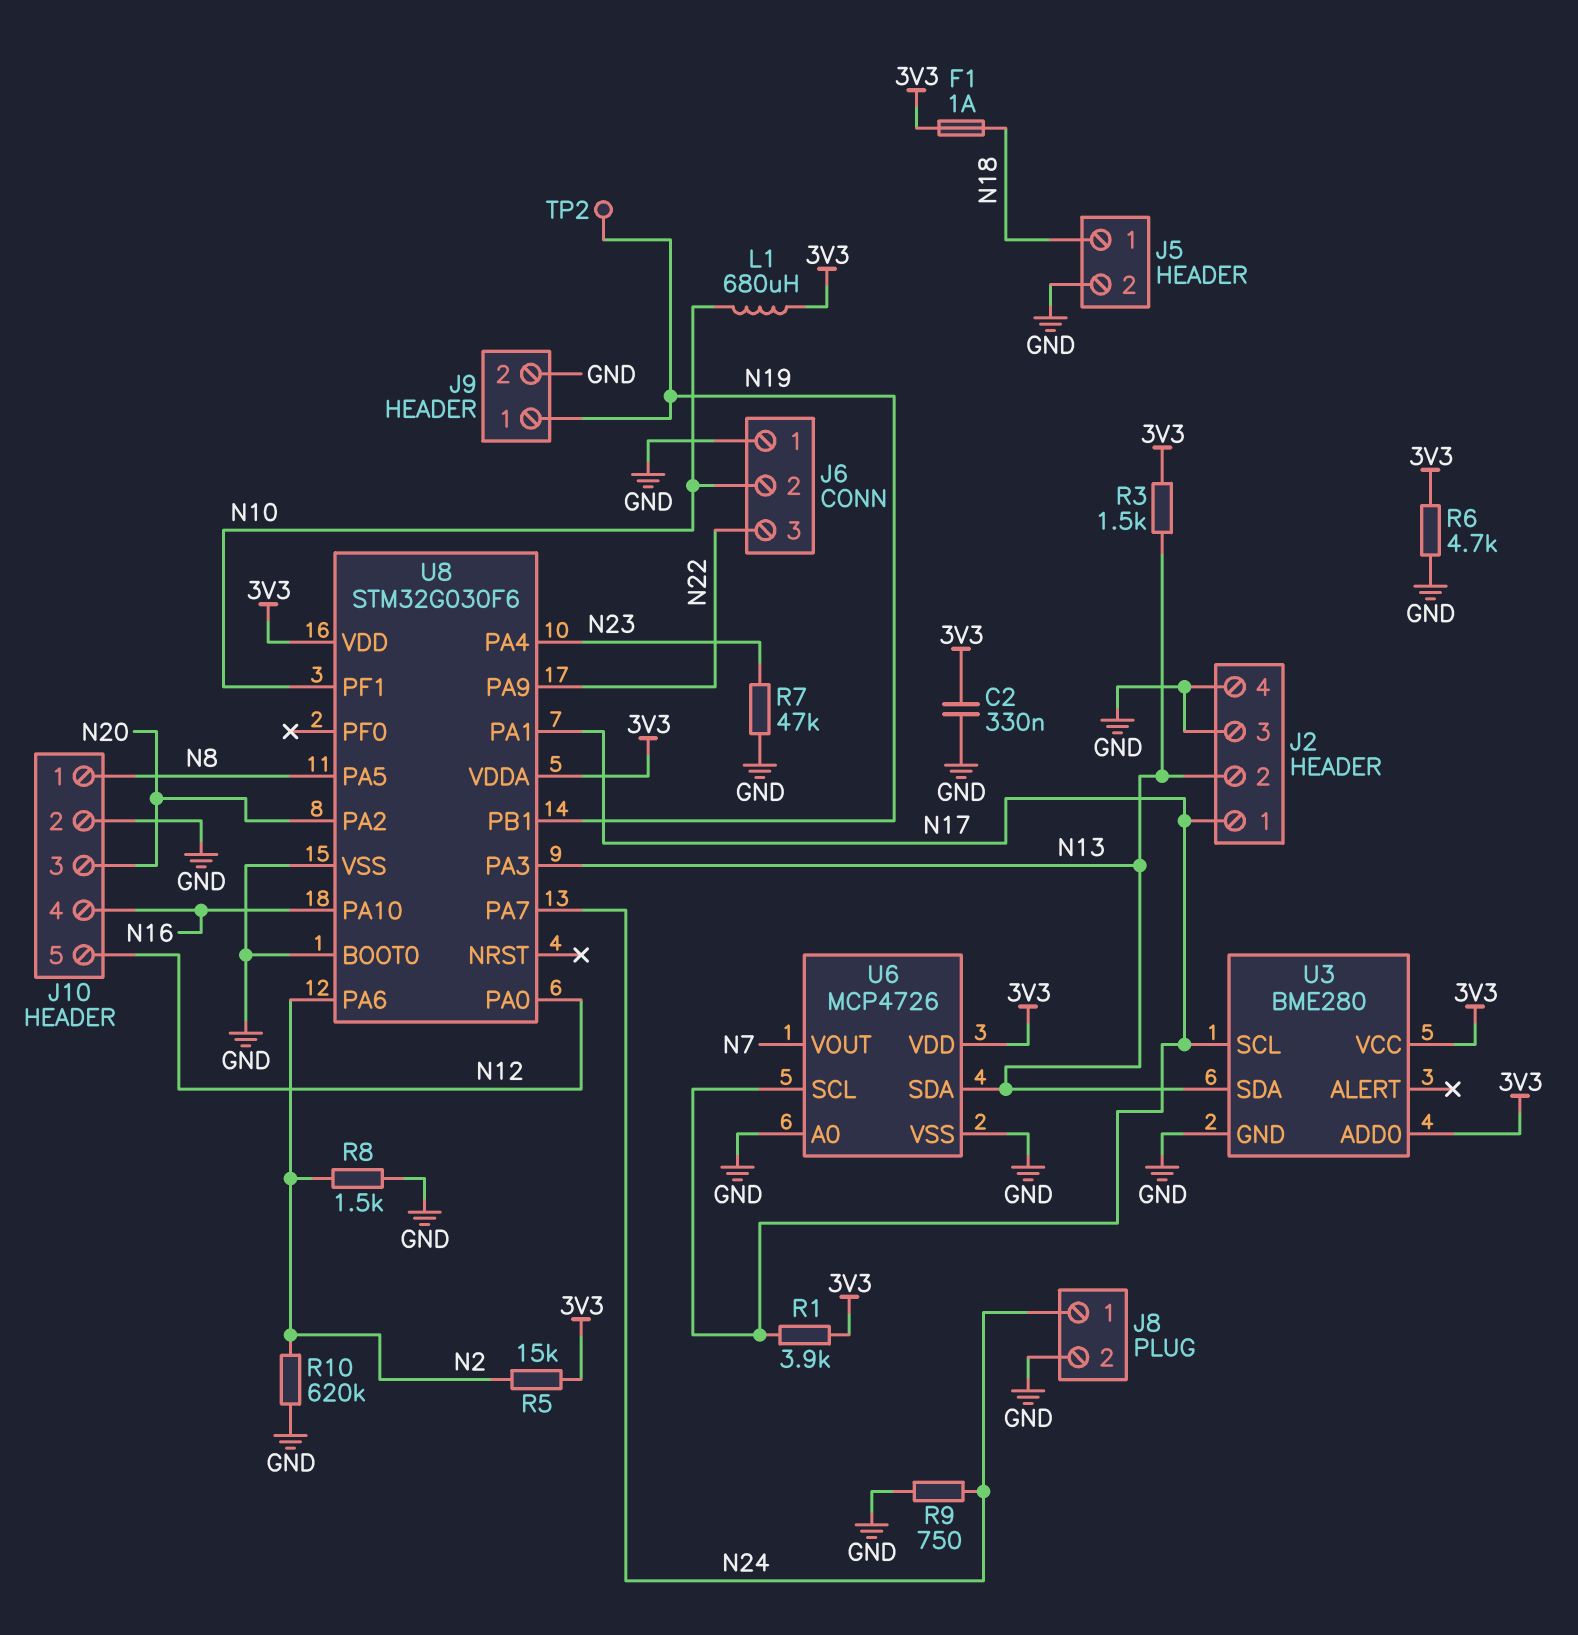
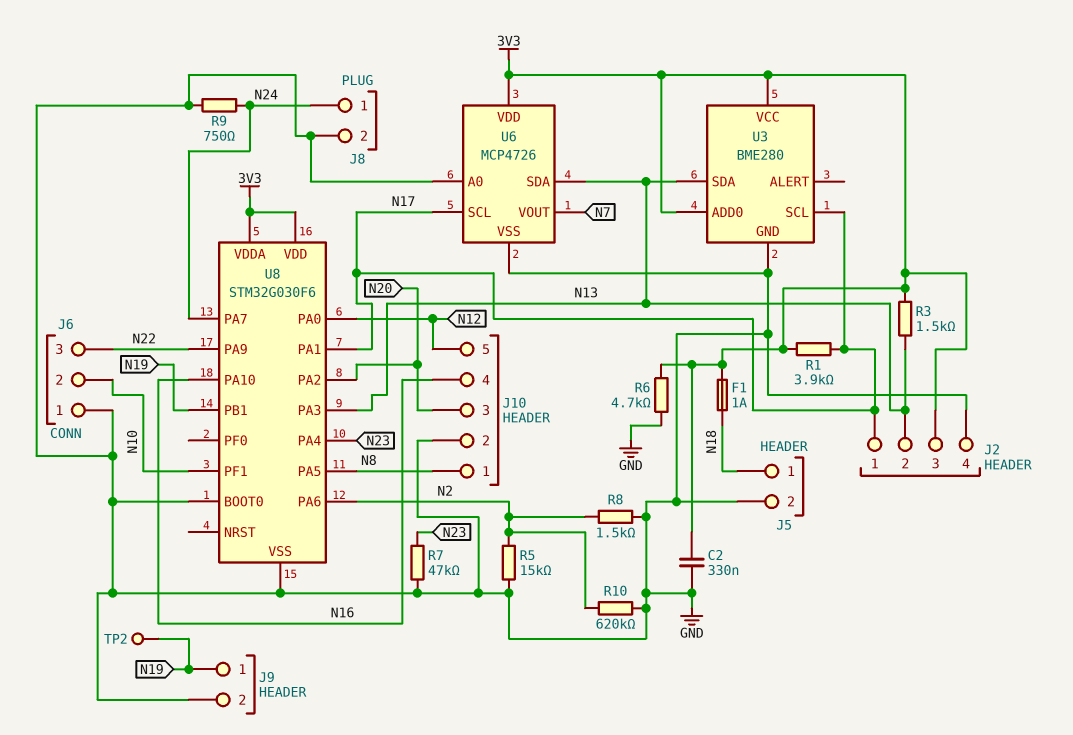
J2 pin 3: GND -> 3V3
L1: 680uH (3V3, N10) -> none
R5: 15k (3V3, N2) -> 15k (GND, N2)

